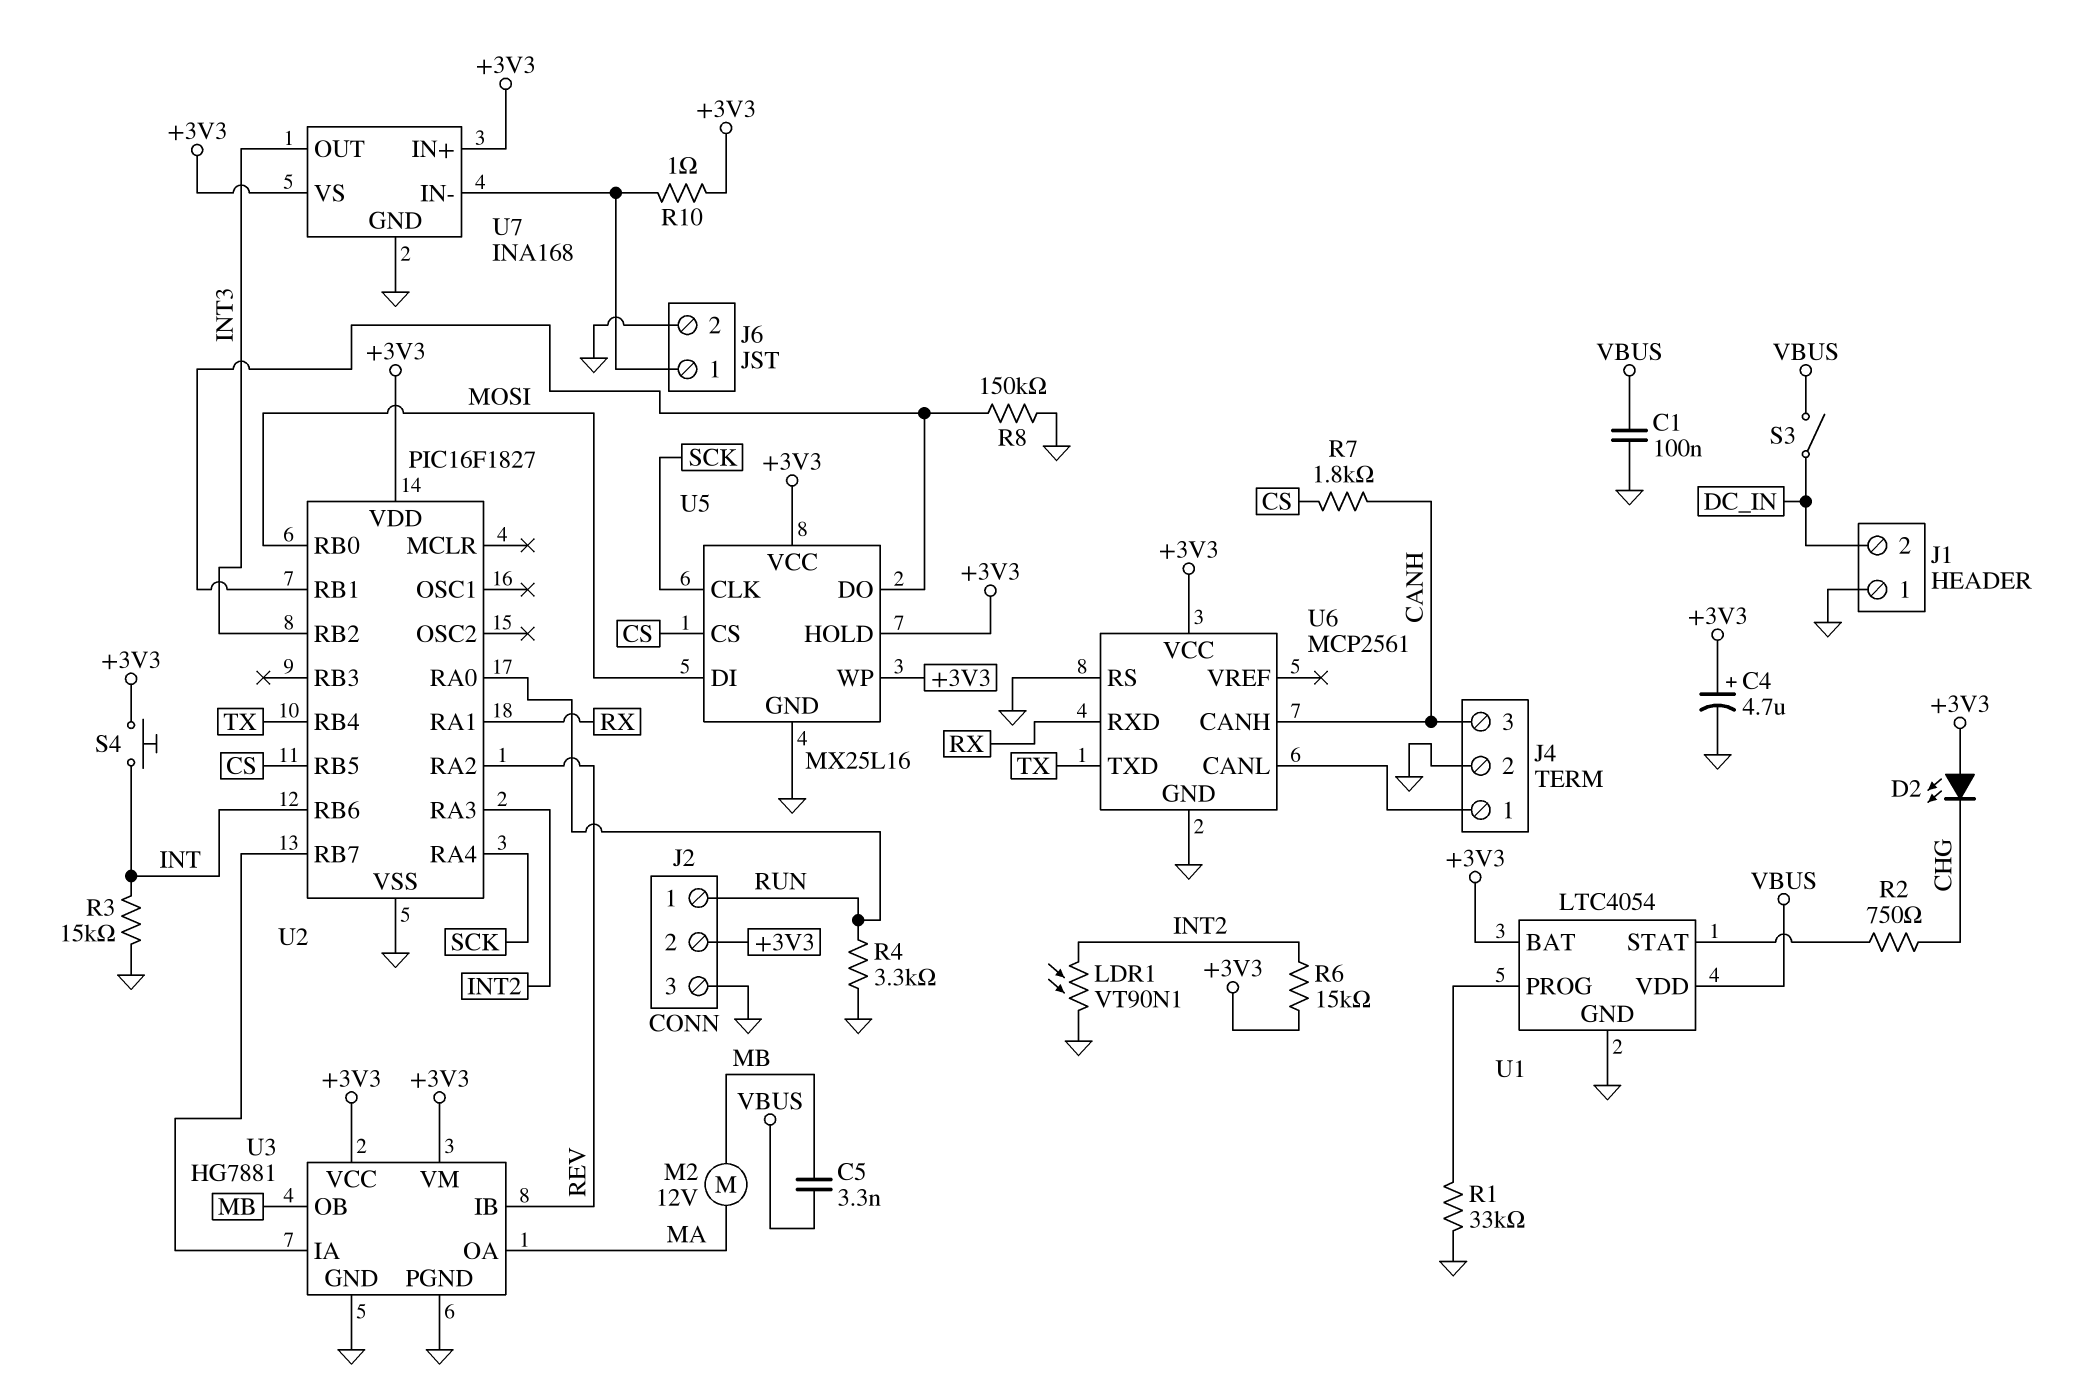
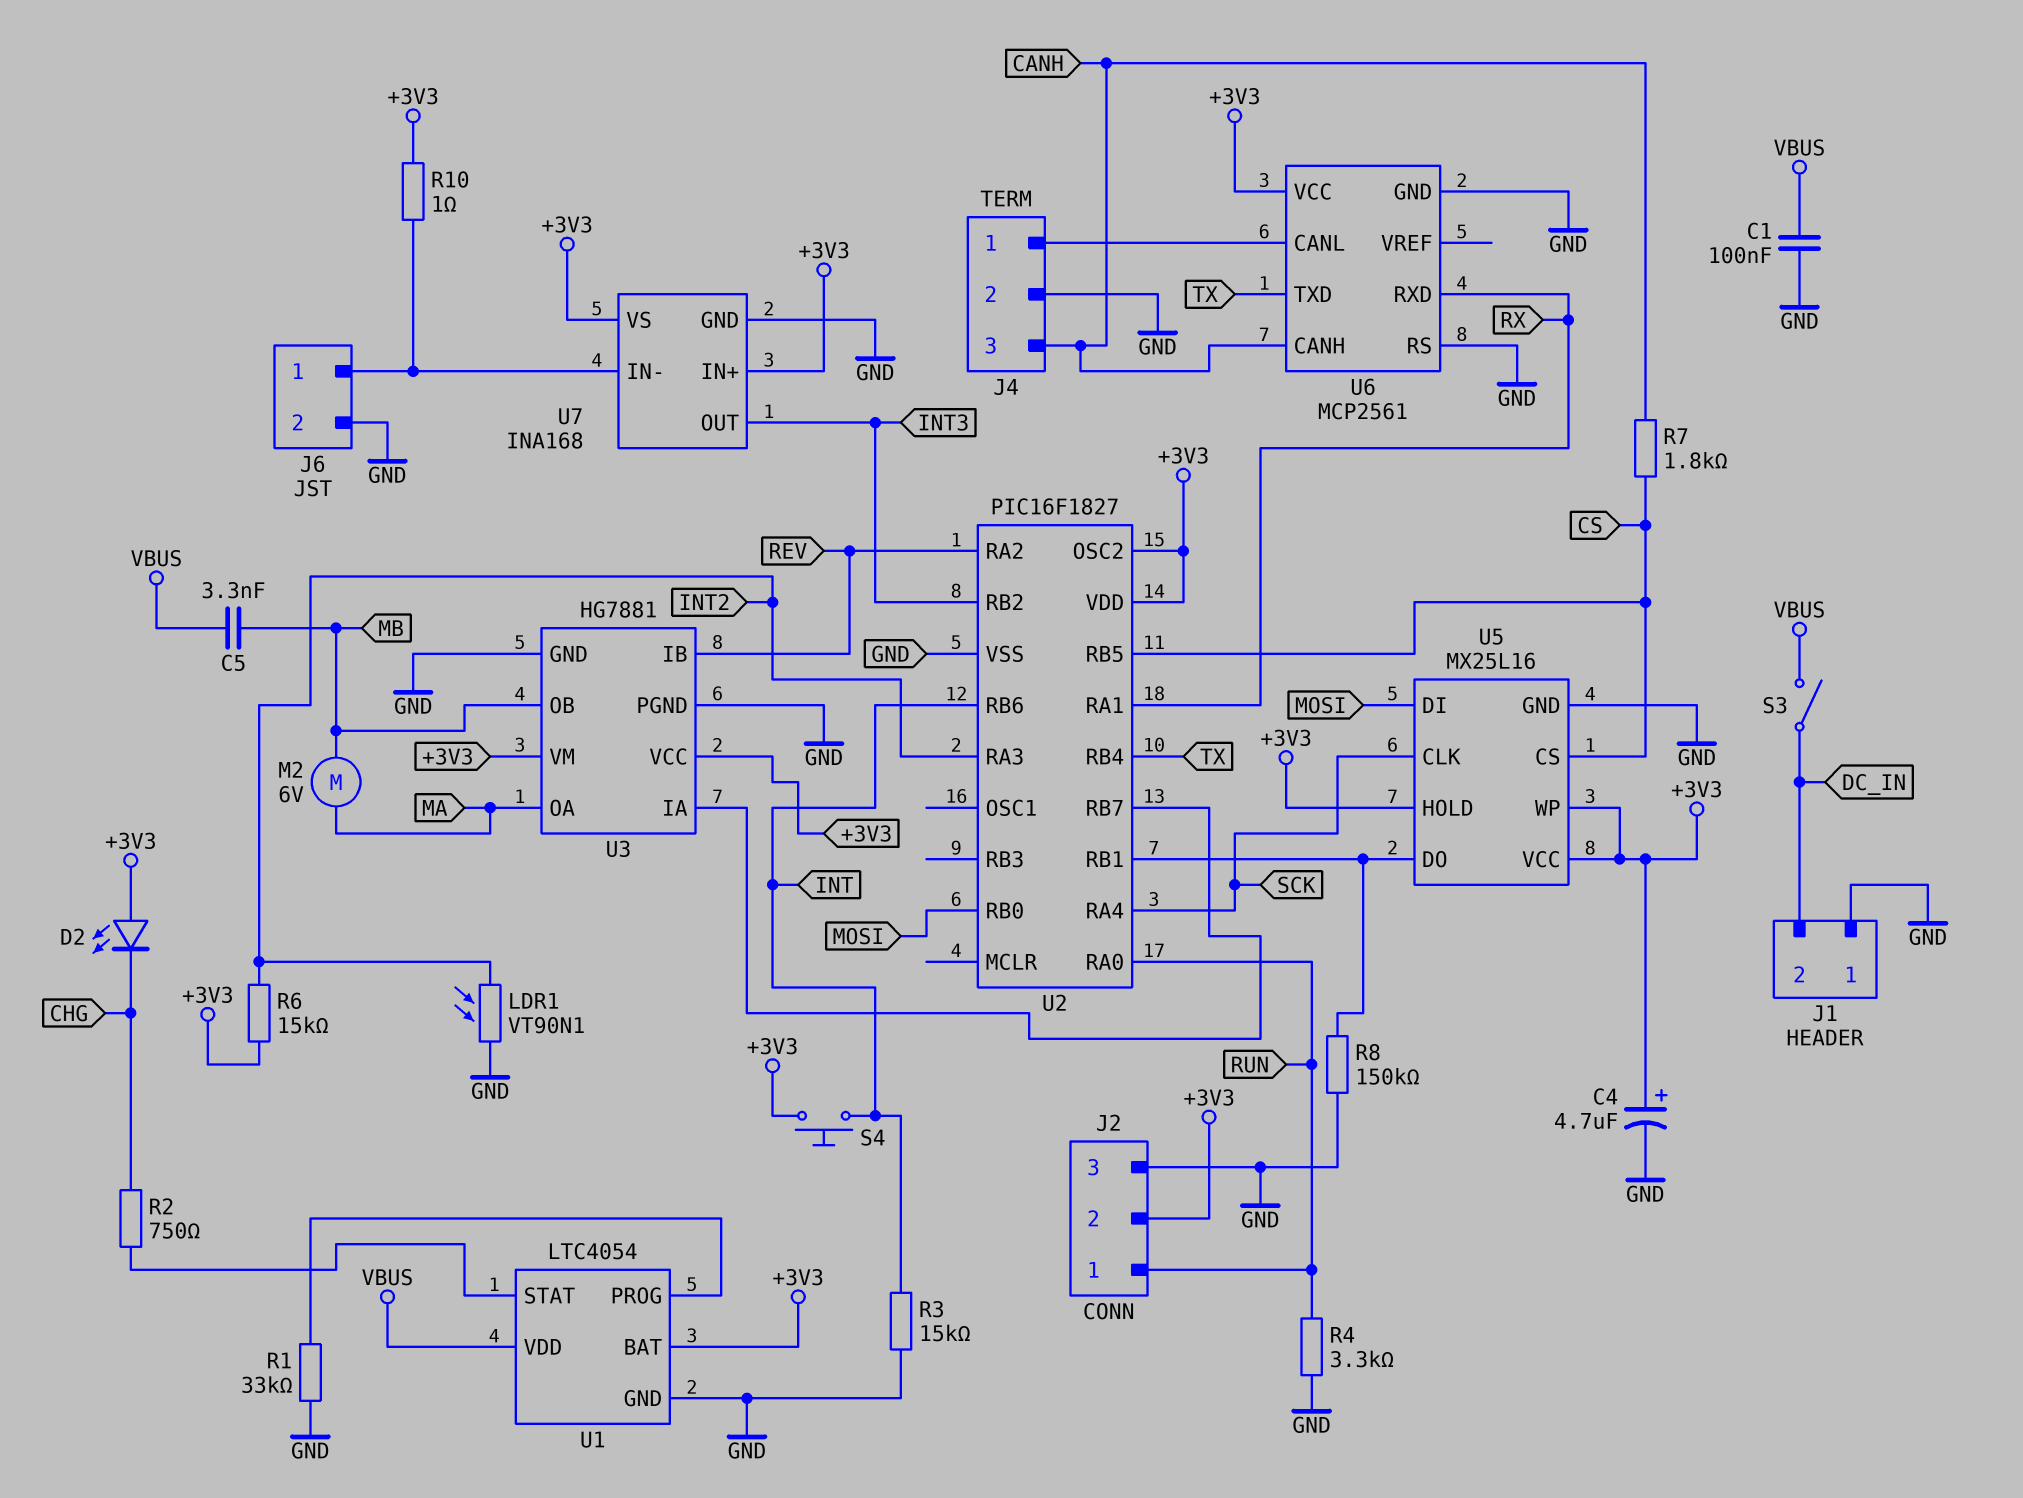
M2: motor 12V (MA, MB) -> motor 6V (MA, MB)
U2 pin OSC2: none -> +3V3

